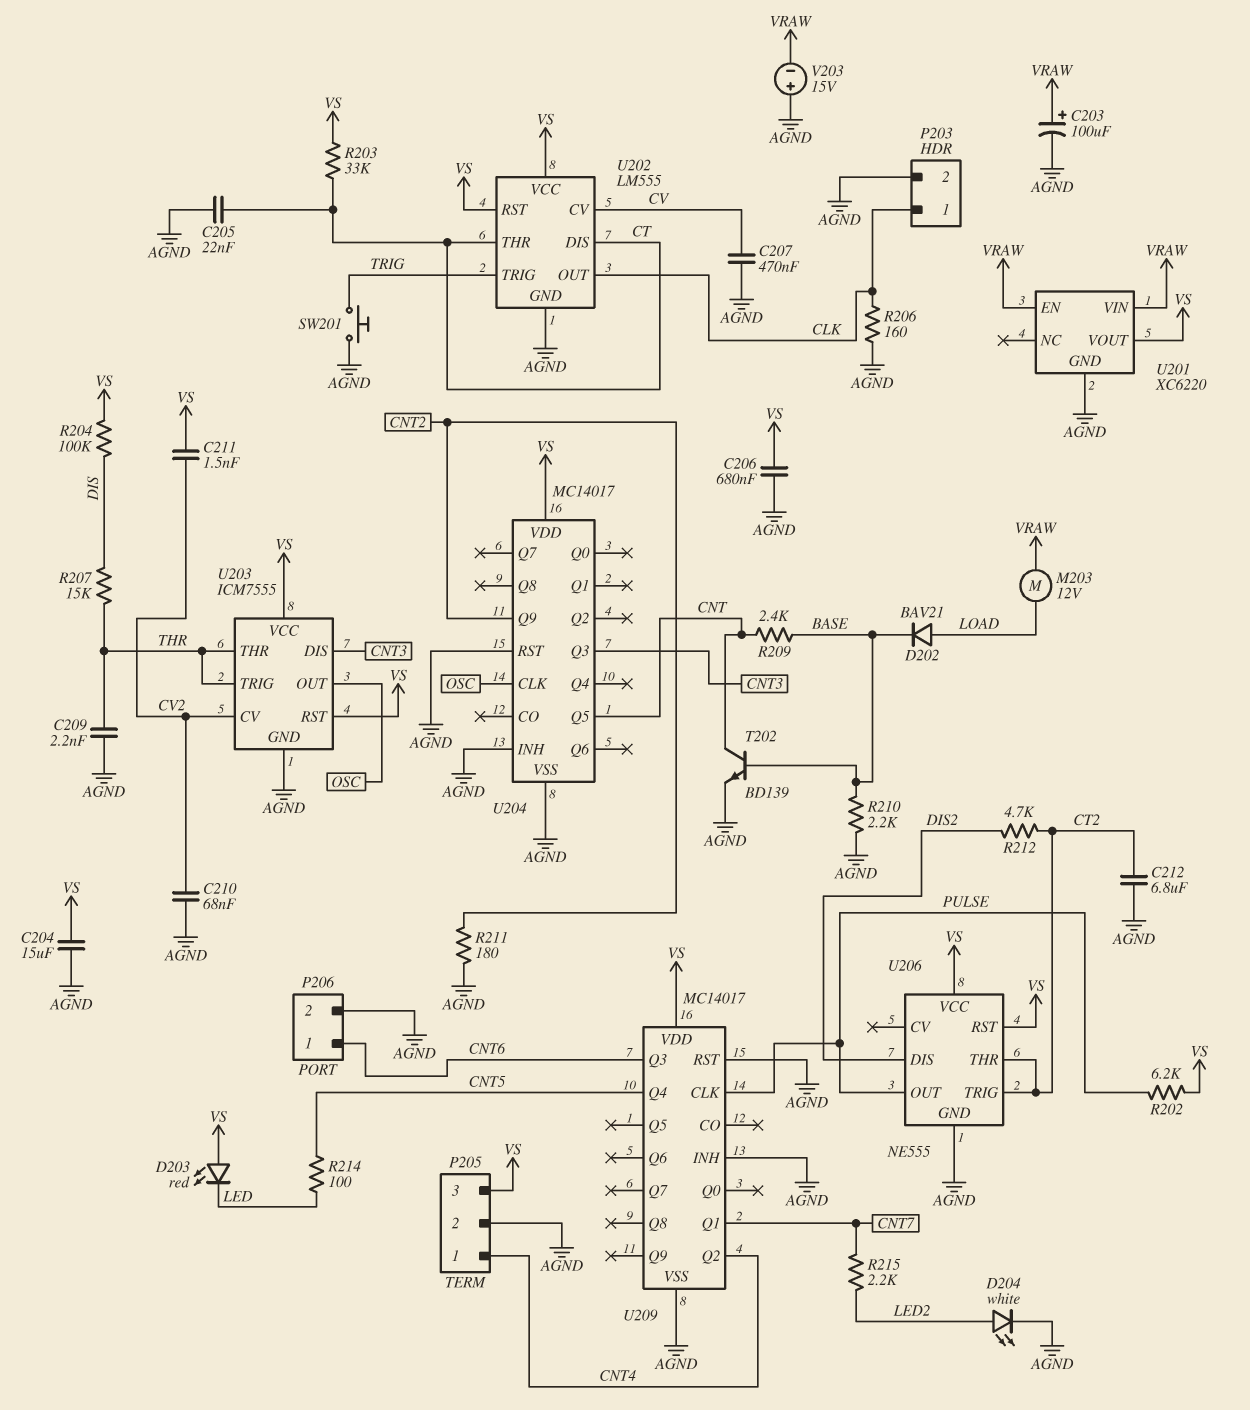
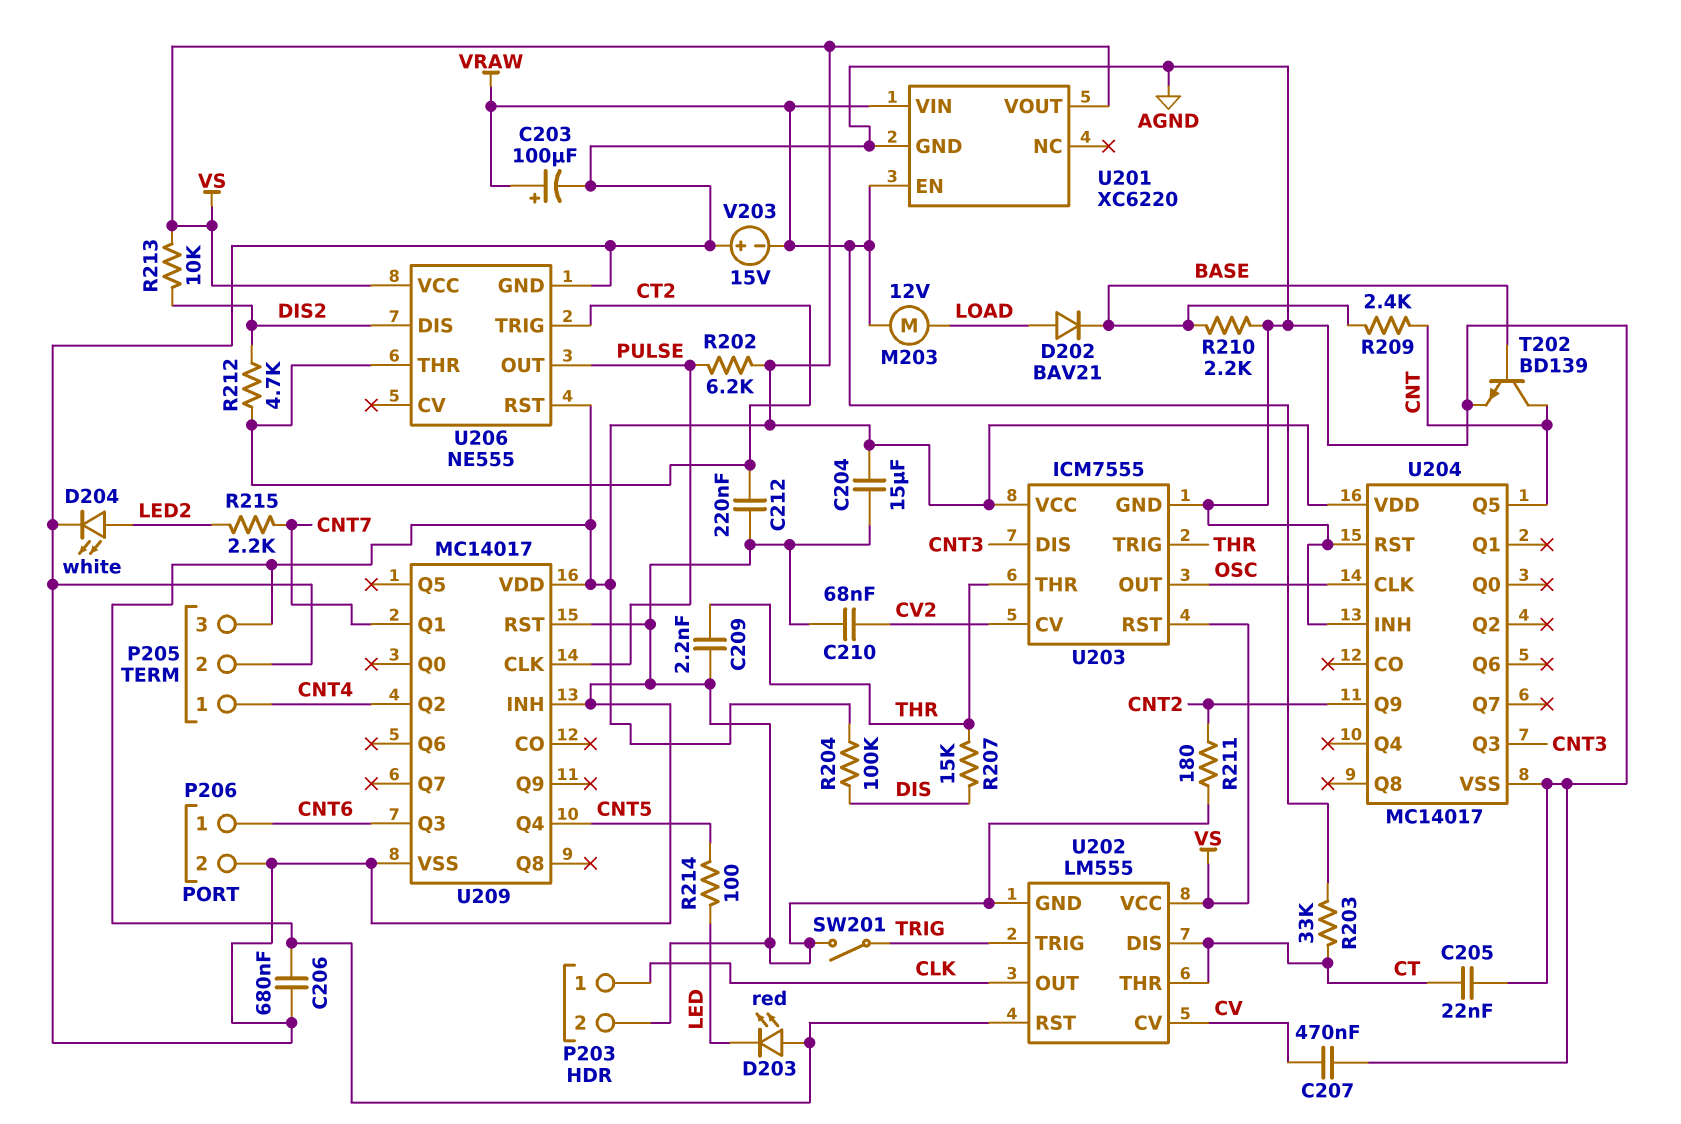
C211: 1.5nF (CV2, VS) -> none
C212: 6.8uF (AGND, CT2) -> 220nF (AGND, CT2)
R203: 33k (CT, VS) -> 33k (CT, VRAW)
R206: 160 (AGND, CLK) -> none
R213: none -> 10k (DIS2, VS)
SW201: button (AGND, TRIG) -> switch (AGND, TRIG)

